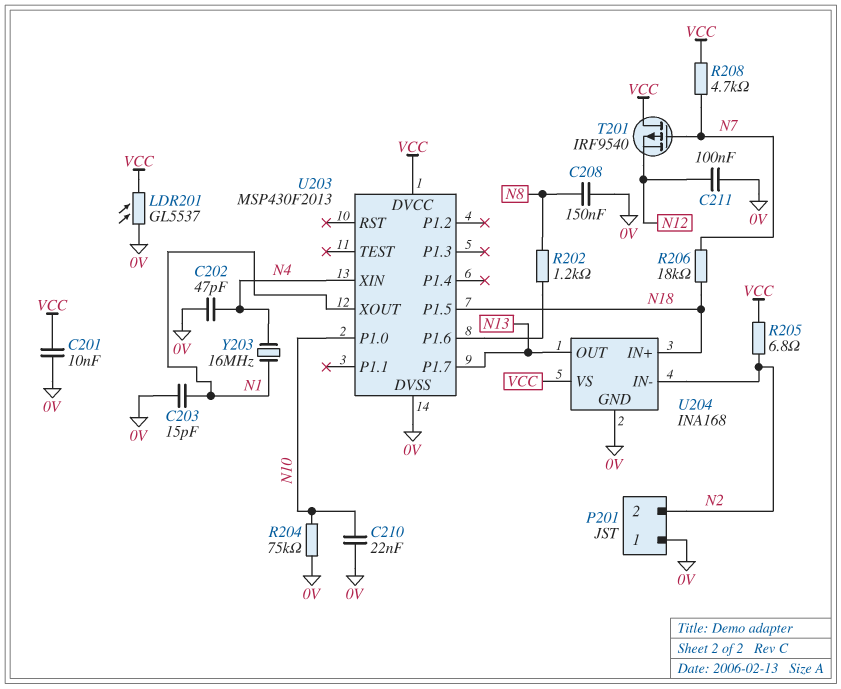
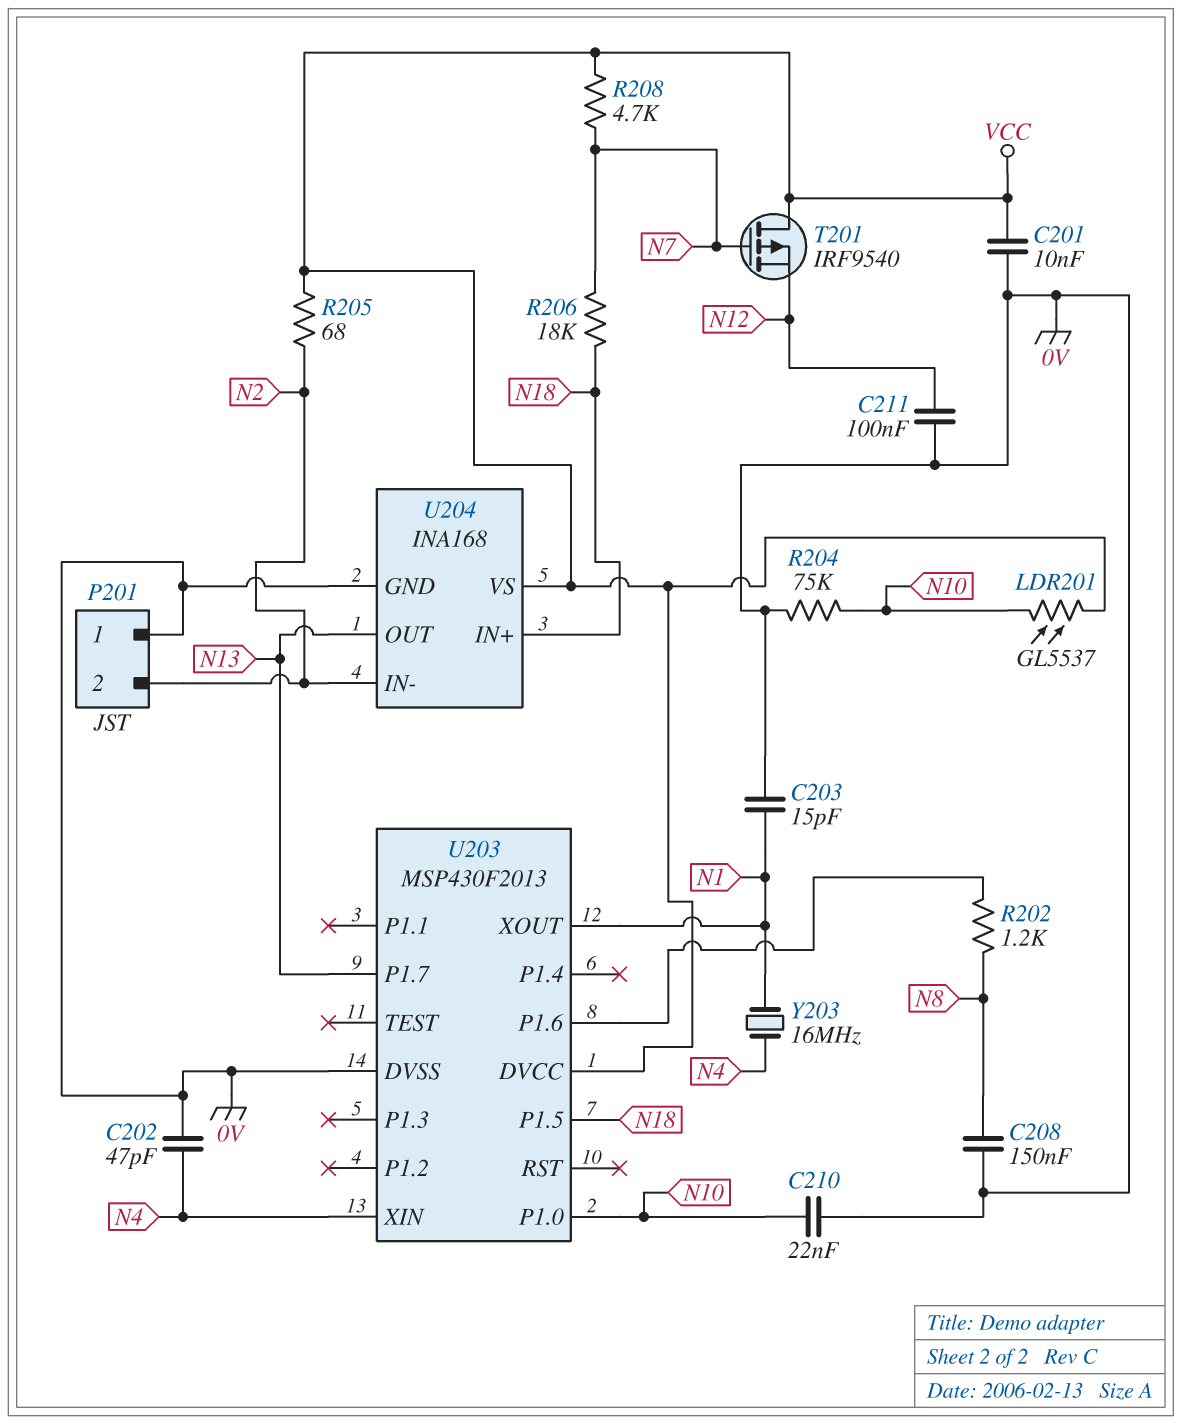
LDR201: GL5537 (0V, VCC) -> GL5537 (N10, VCC)
R205: 6.8 (N2, VCC) -> 68 (N2, VCC)

